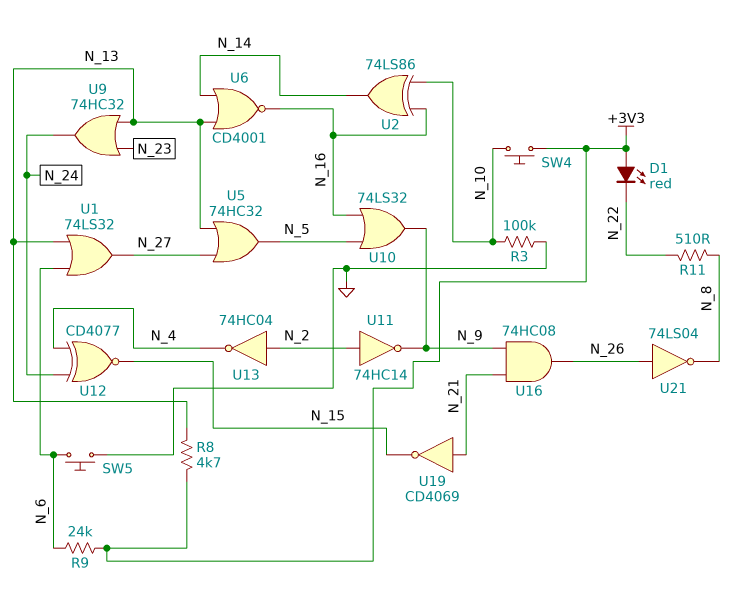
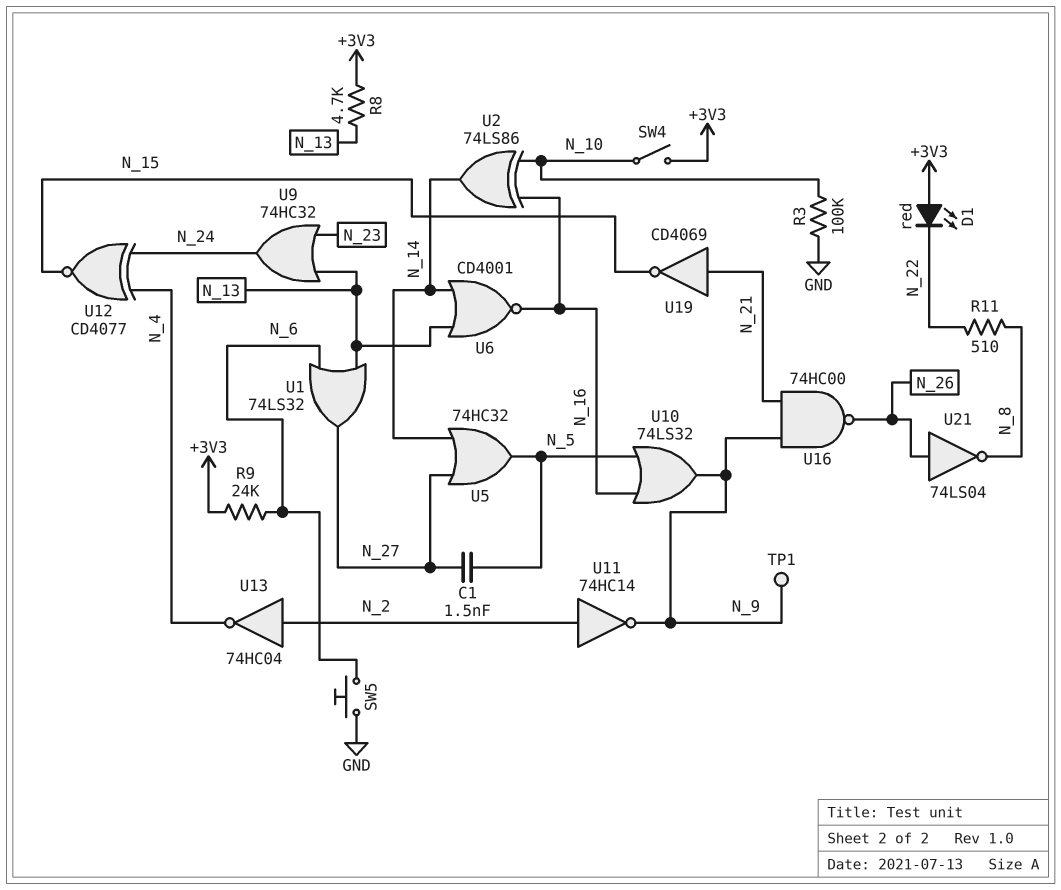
C1: none -> 1.5nF (N_5, N_27)
SW4: button (+3V3, N_10) -> switch (+3V3, N_10)
TP1: none -> test point (N_9)
U5: OR 74HC32 (in N_13, in N_27, out N_5) -> OR 74HC32 (in N_14, in N_27, out N_5)
U16: AND 74HC08 (in N_9, in N_21, out N_26) -> NAND 74HC00 (in N_9, in N_21, out N_26)

